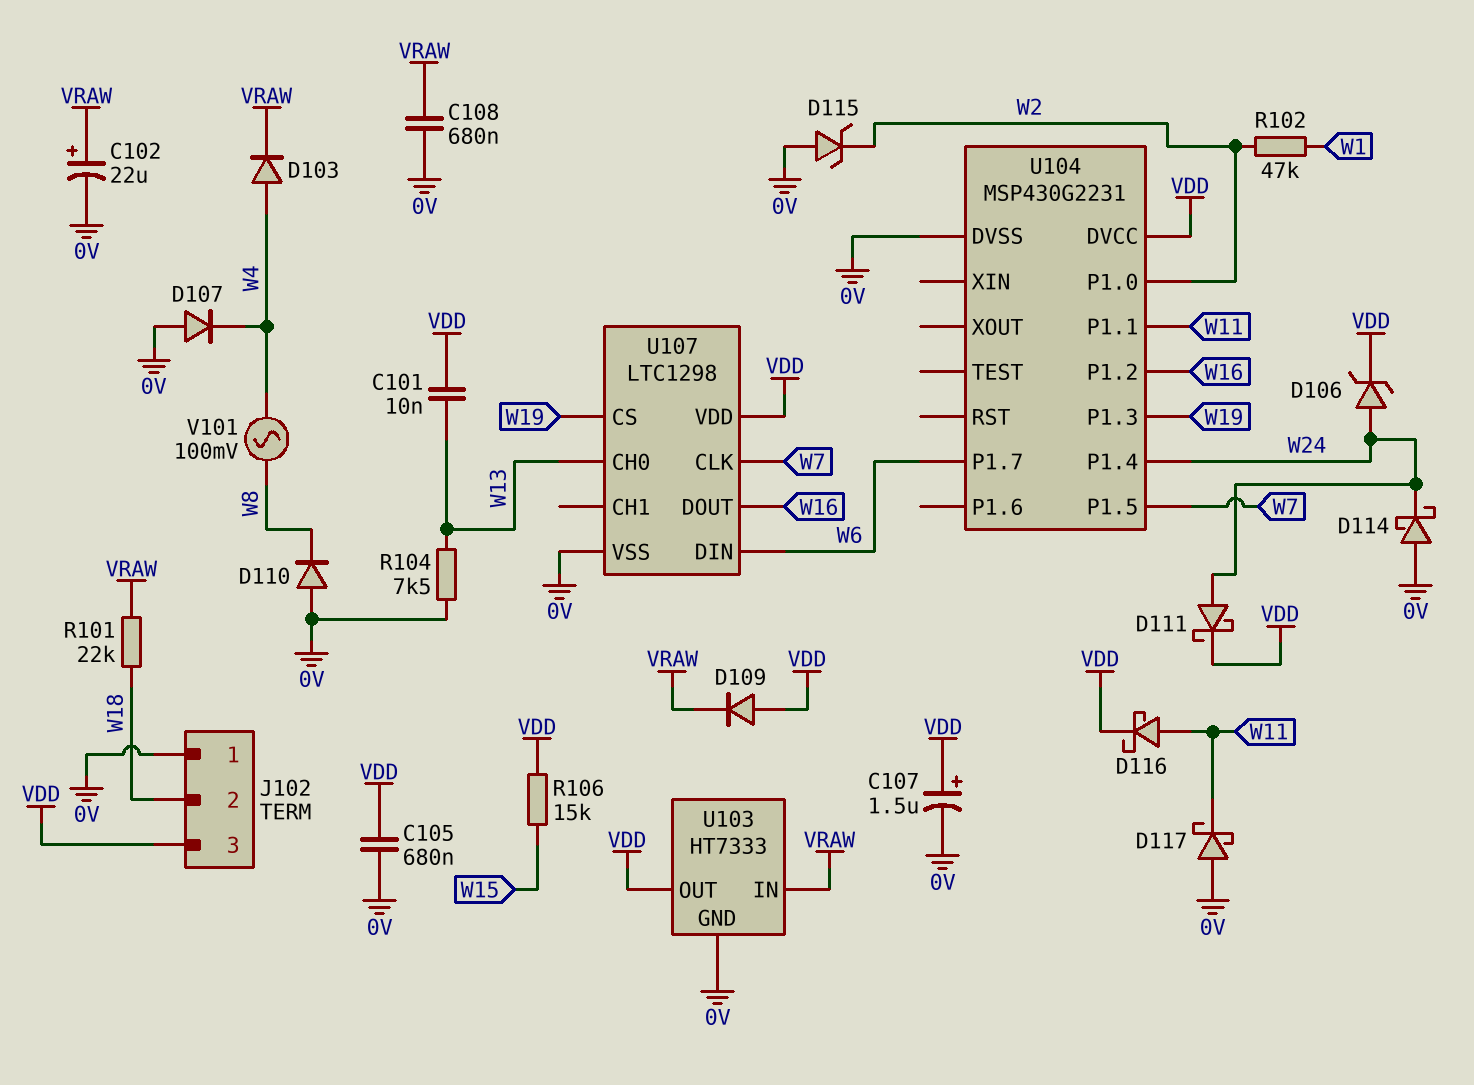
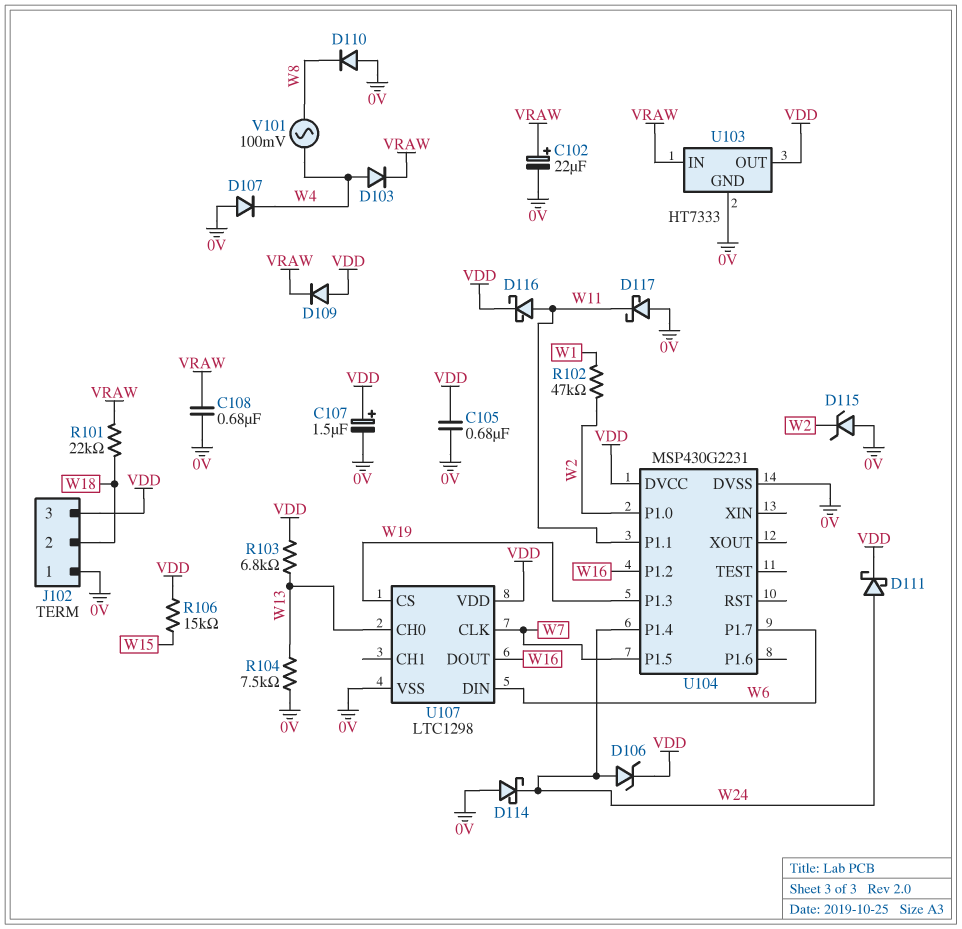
C101: 10nF (VDD, W13) -> none
R103: none -> 6.8k (VDD, W13)

